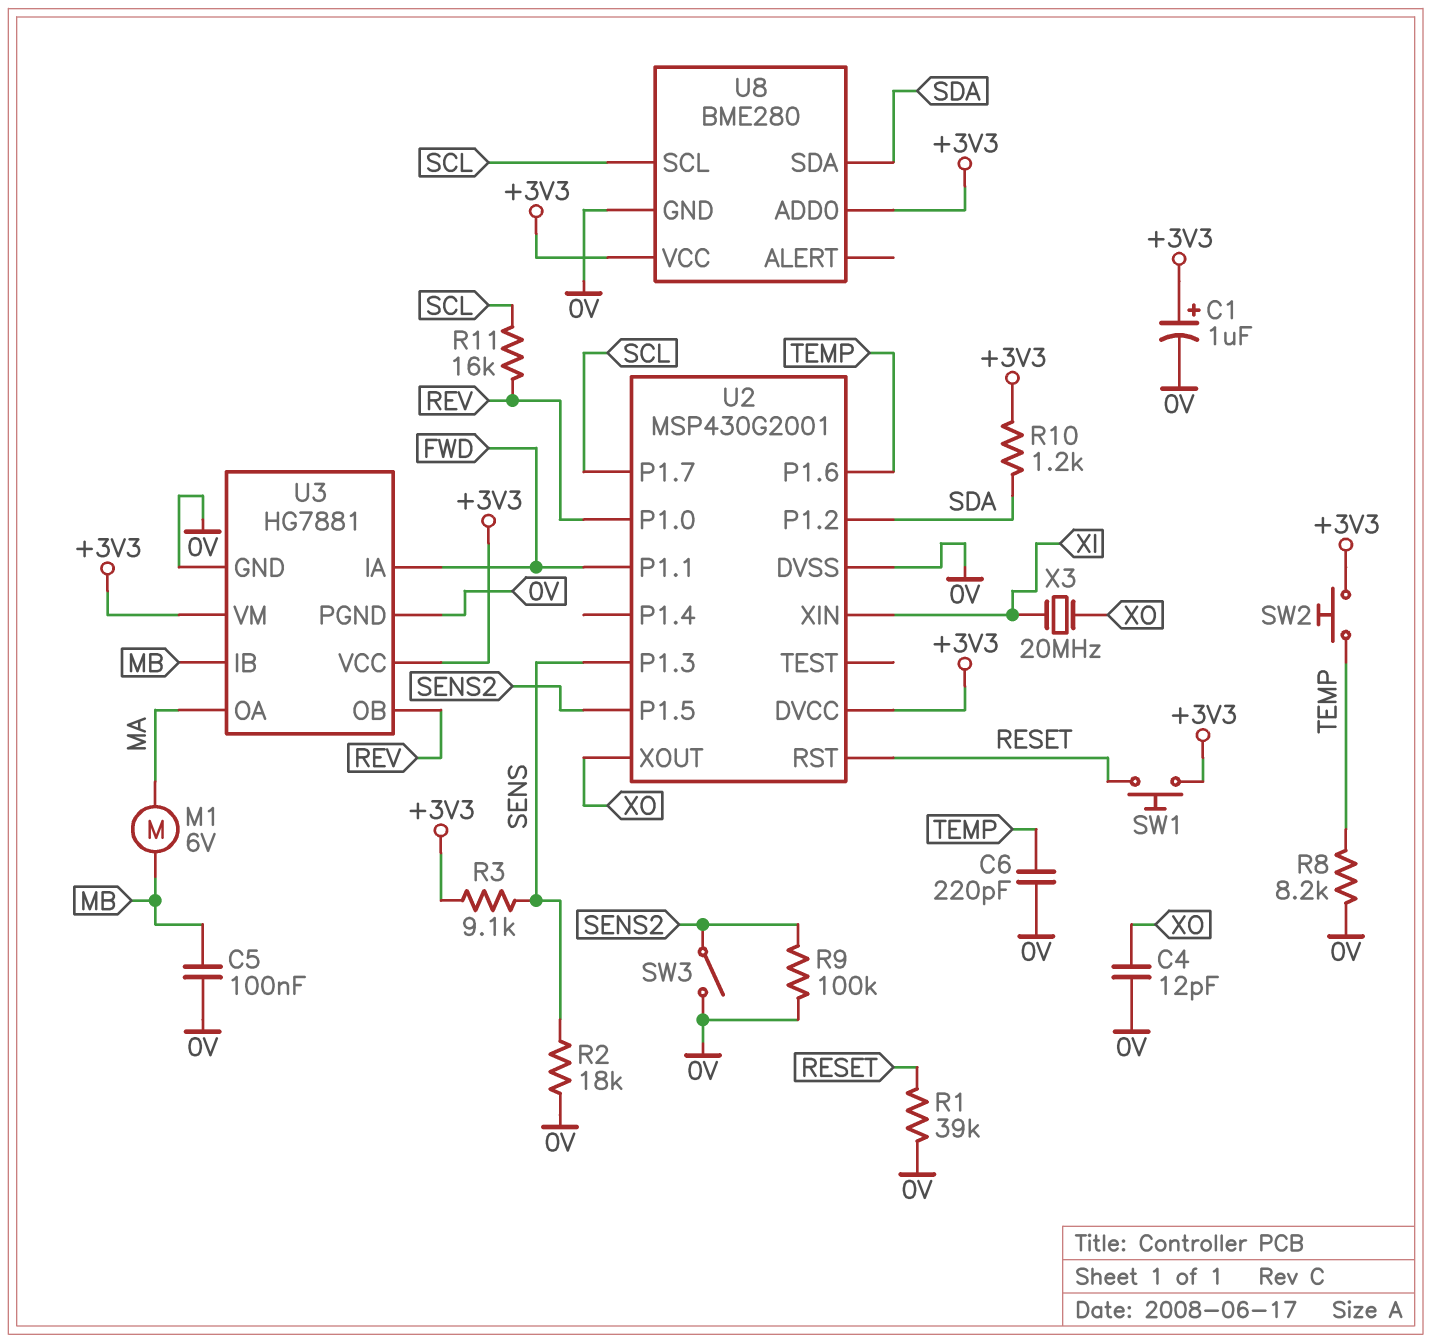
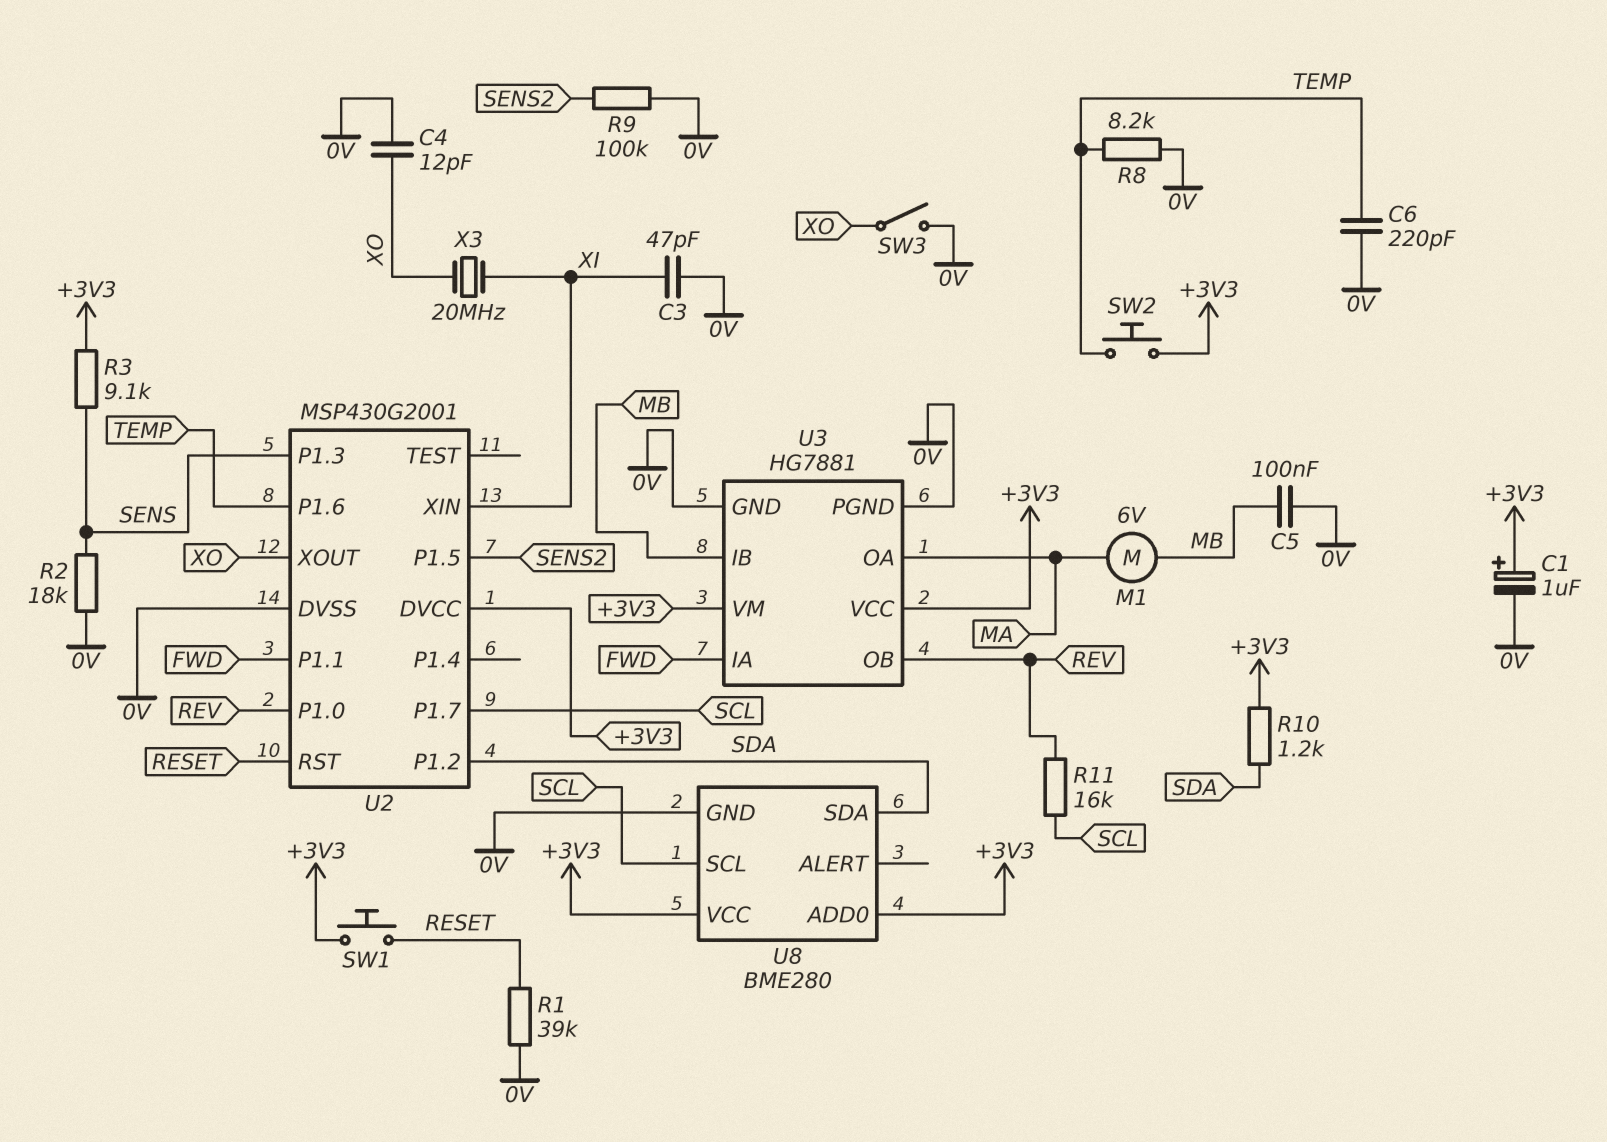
C3: none -> 47pF (0V, XI)
SW3: switch (0V, SENS2) -> switch (0V, XO)

